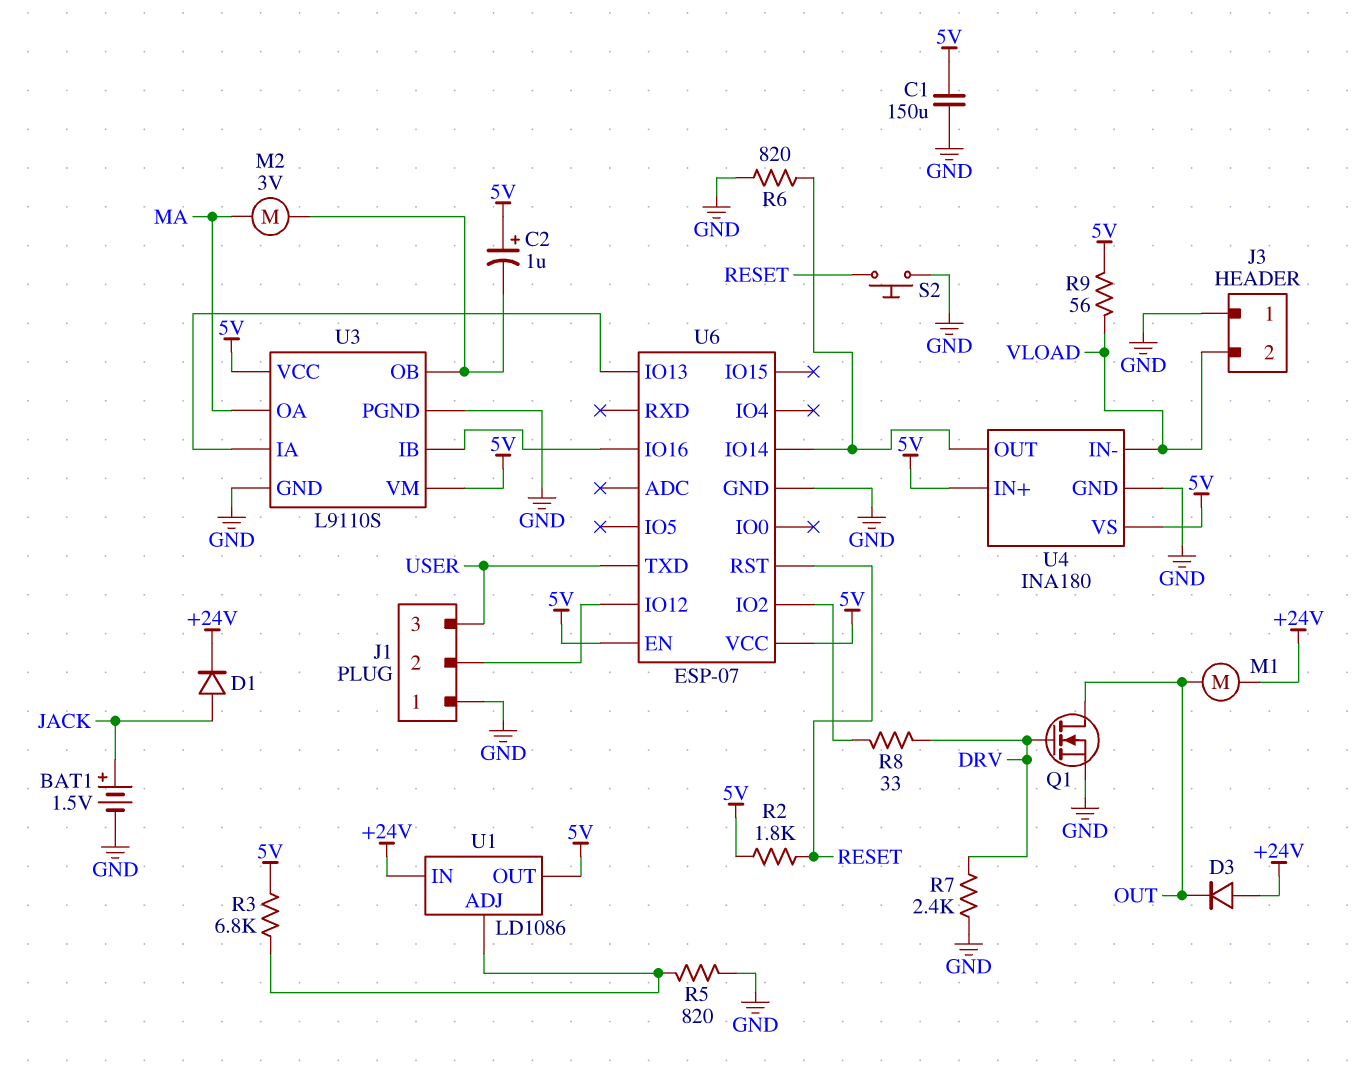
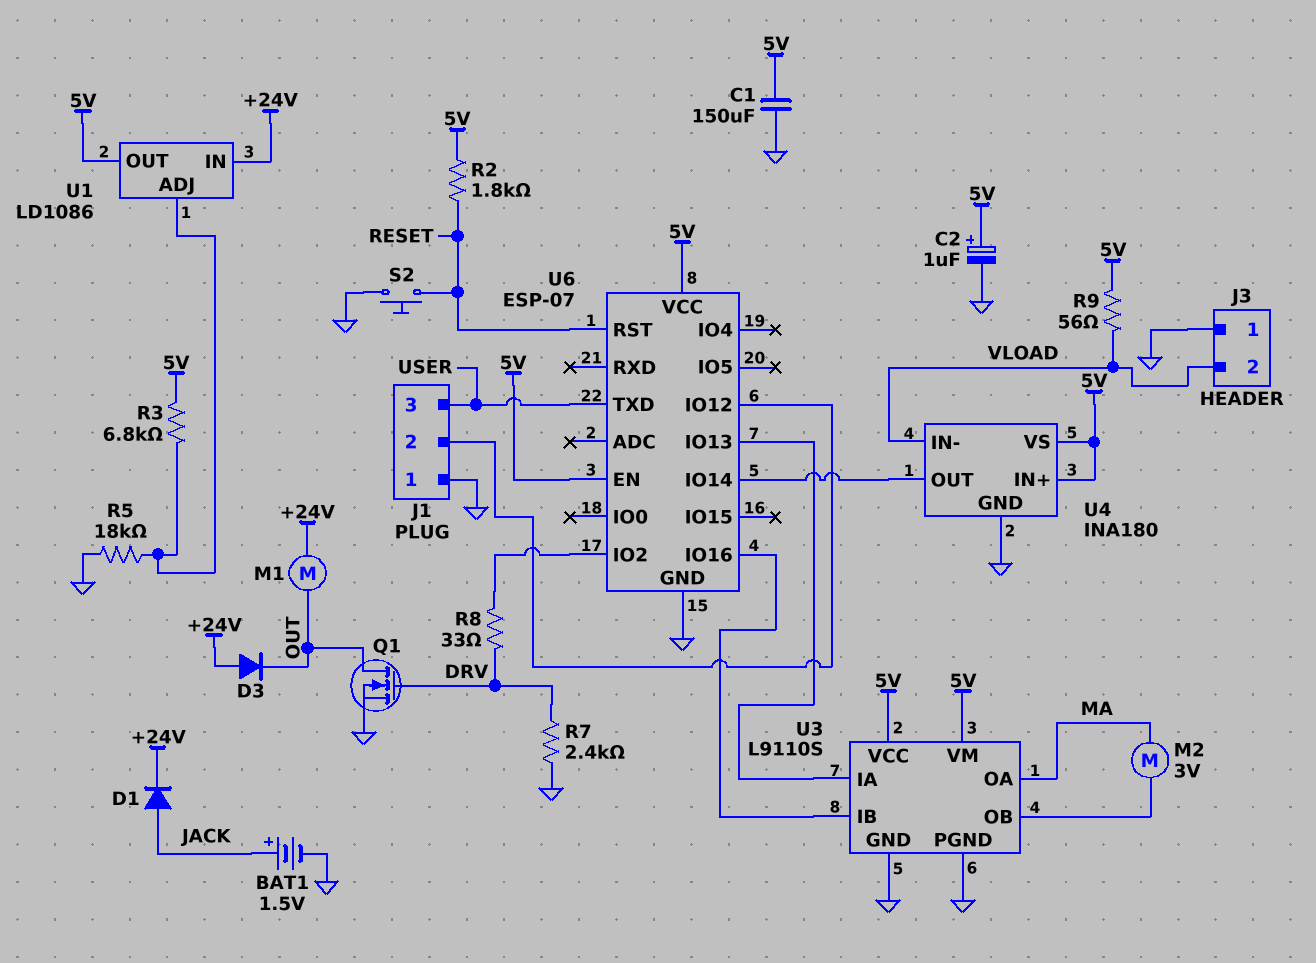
C2: 1uF (plus 5V, minus U3/OB) -> 1uF (plus 5V, minus GND)
R5: 820 (GND, U1/ADJ) -> 18k (GND, U1/ADJ)
R6: 820 (GND, U4/OUT) -> none

